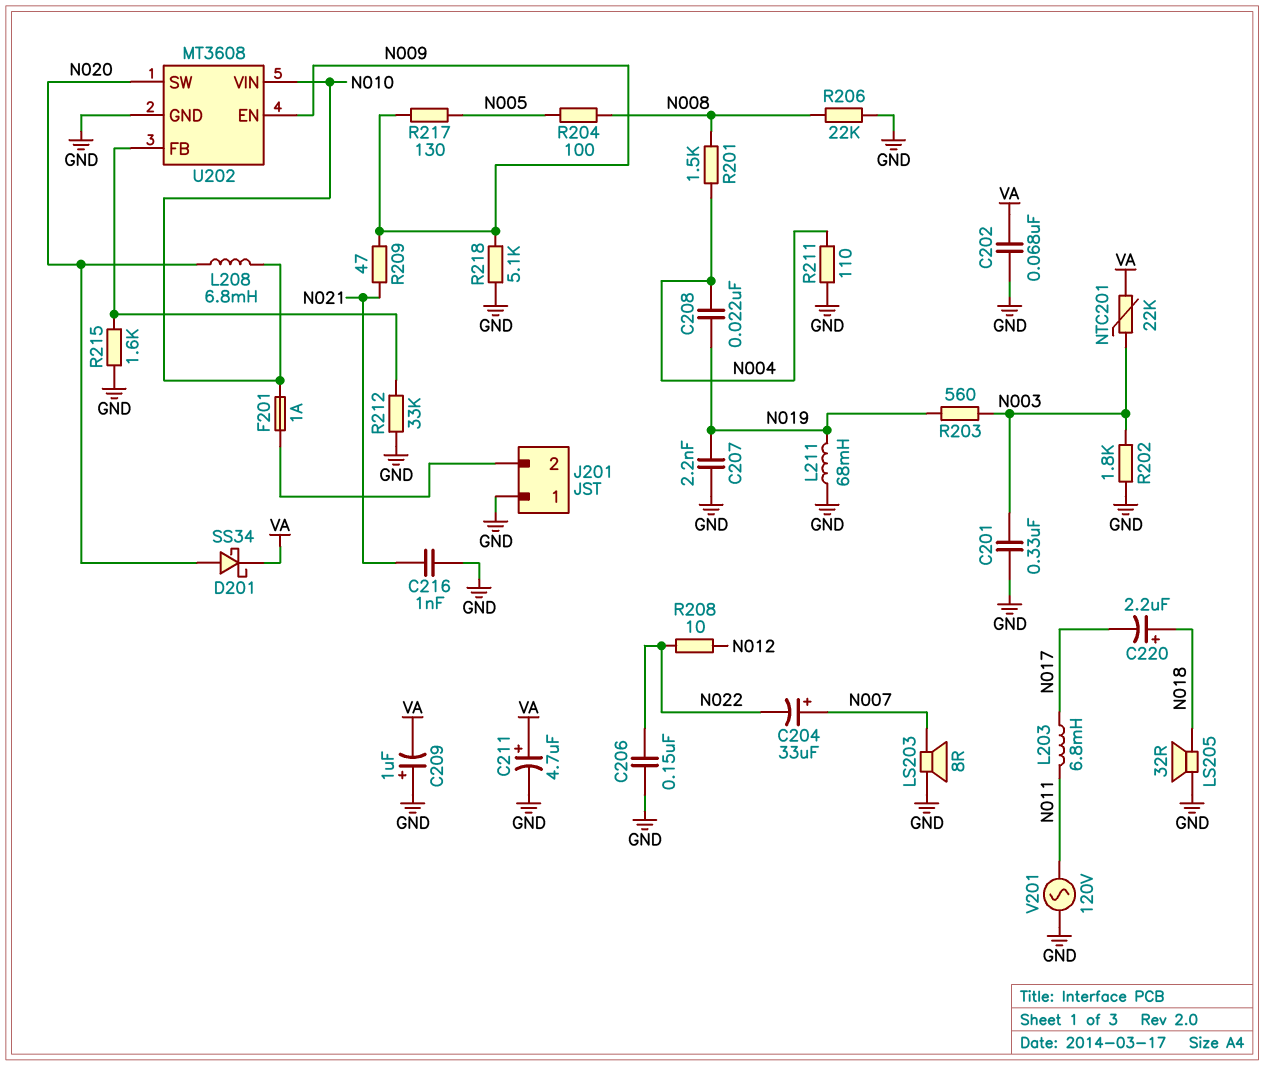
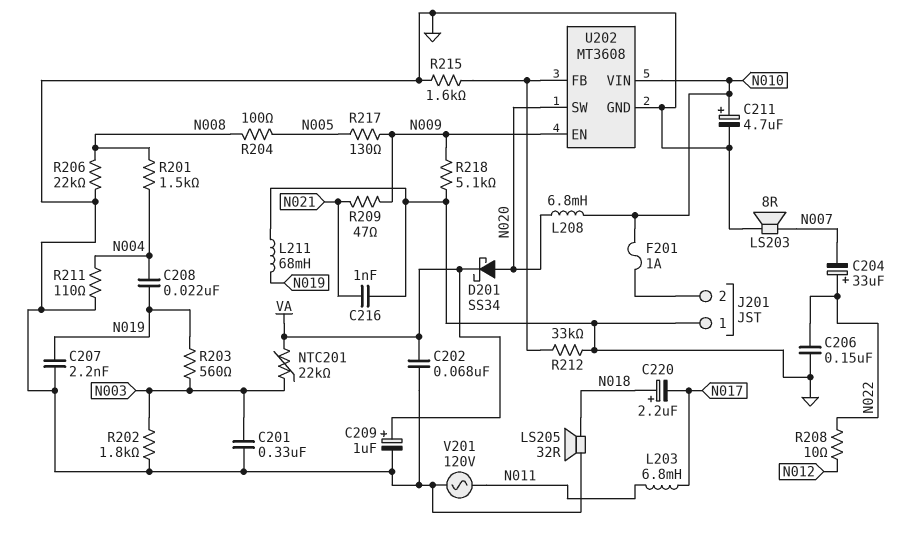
C204: 33uF (plus N007, minus N022) -> 33uF (plus N022, minus N007)
C209: 1uF (plus GND, minus VA) -> 1uF (plus VA, minus GND)
C211: 4.7uF (plus VA, minus GND) -> 4.7uF (plus N010, minus GND)

